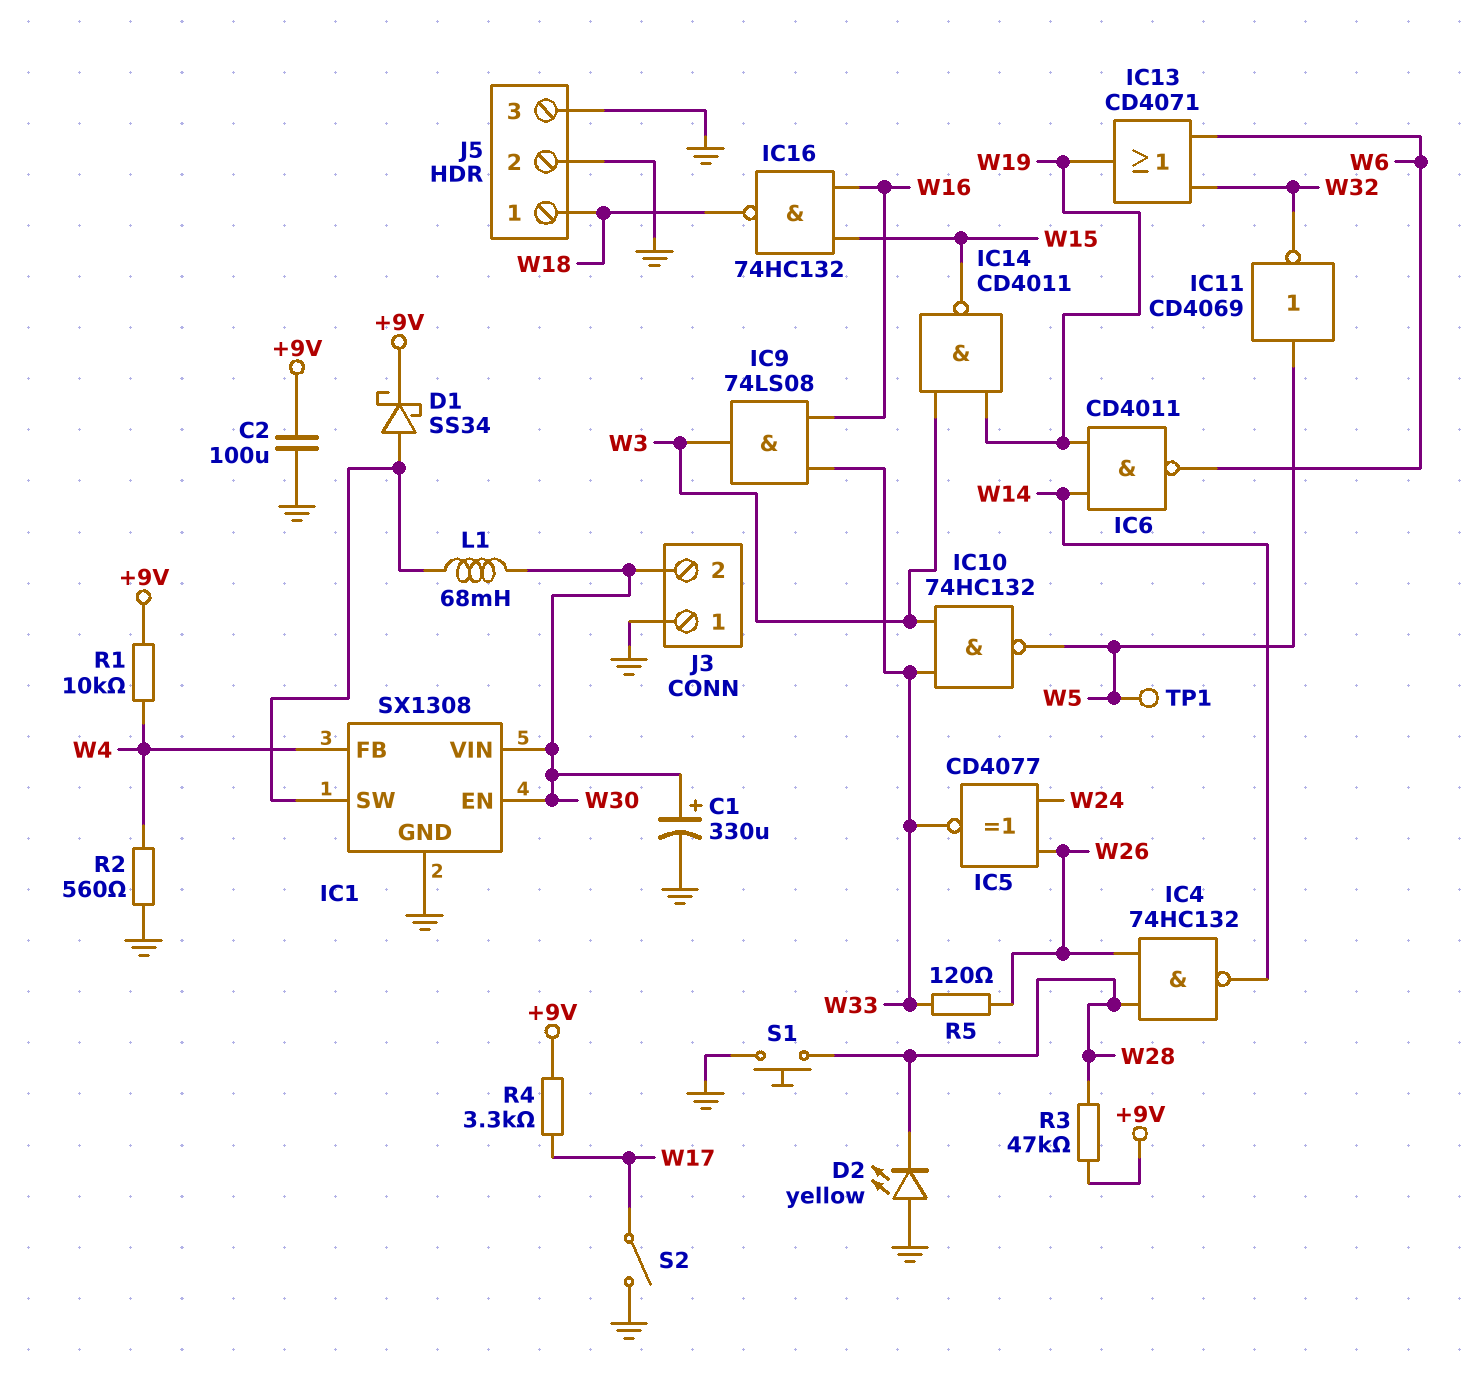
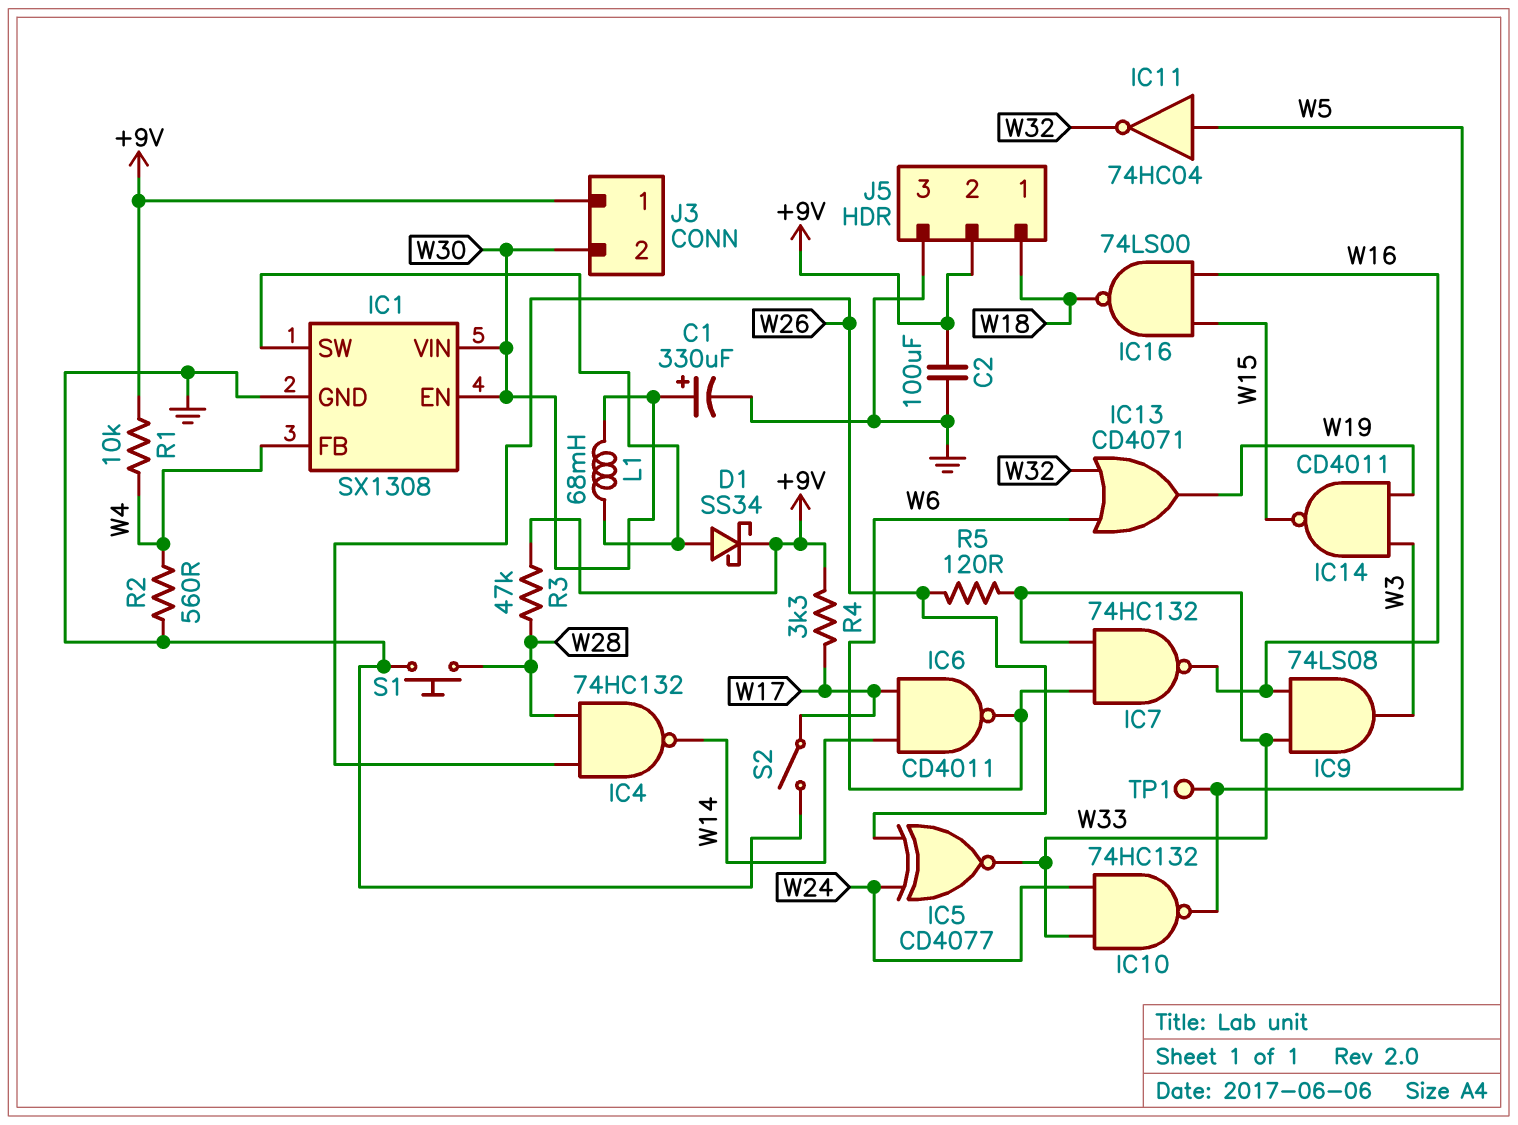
D2: LED yellow (A GND, K W28) -> none
IC6: NAND CD4011 (in W14, in W19, out W6) -> NAND CD4011 (in W14, in W17, out W6)
IC7: none -> NAND 74HC132 (in W6, in W33, out W16)
IC10: NAND 74HC132 (in W3, in W33, out W5) -> NAND 74HC132 (in W24, in W33, out W5)
IC11: NOT CD4069 (in W5, out W32) -> NOT 74HC04 (in W5, out W32)
IC16: NAND 74HC132 (in W15, in W16, out W18) -> NAND 74LS00 (in W15, in W16, out W18)
J3 pin 1: GND -> +9V
J5 pin 2: GND -> +9V

